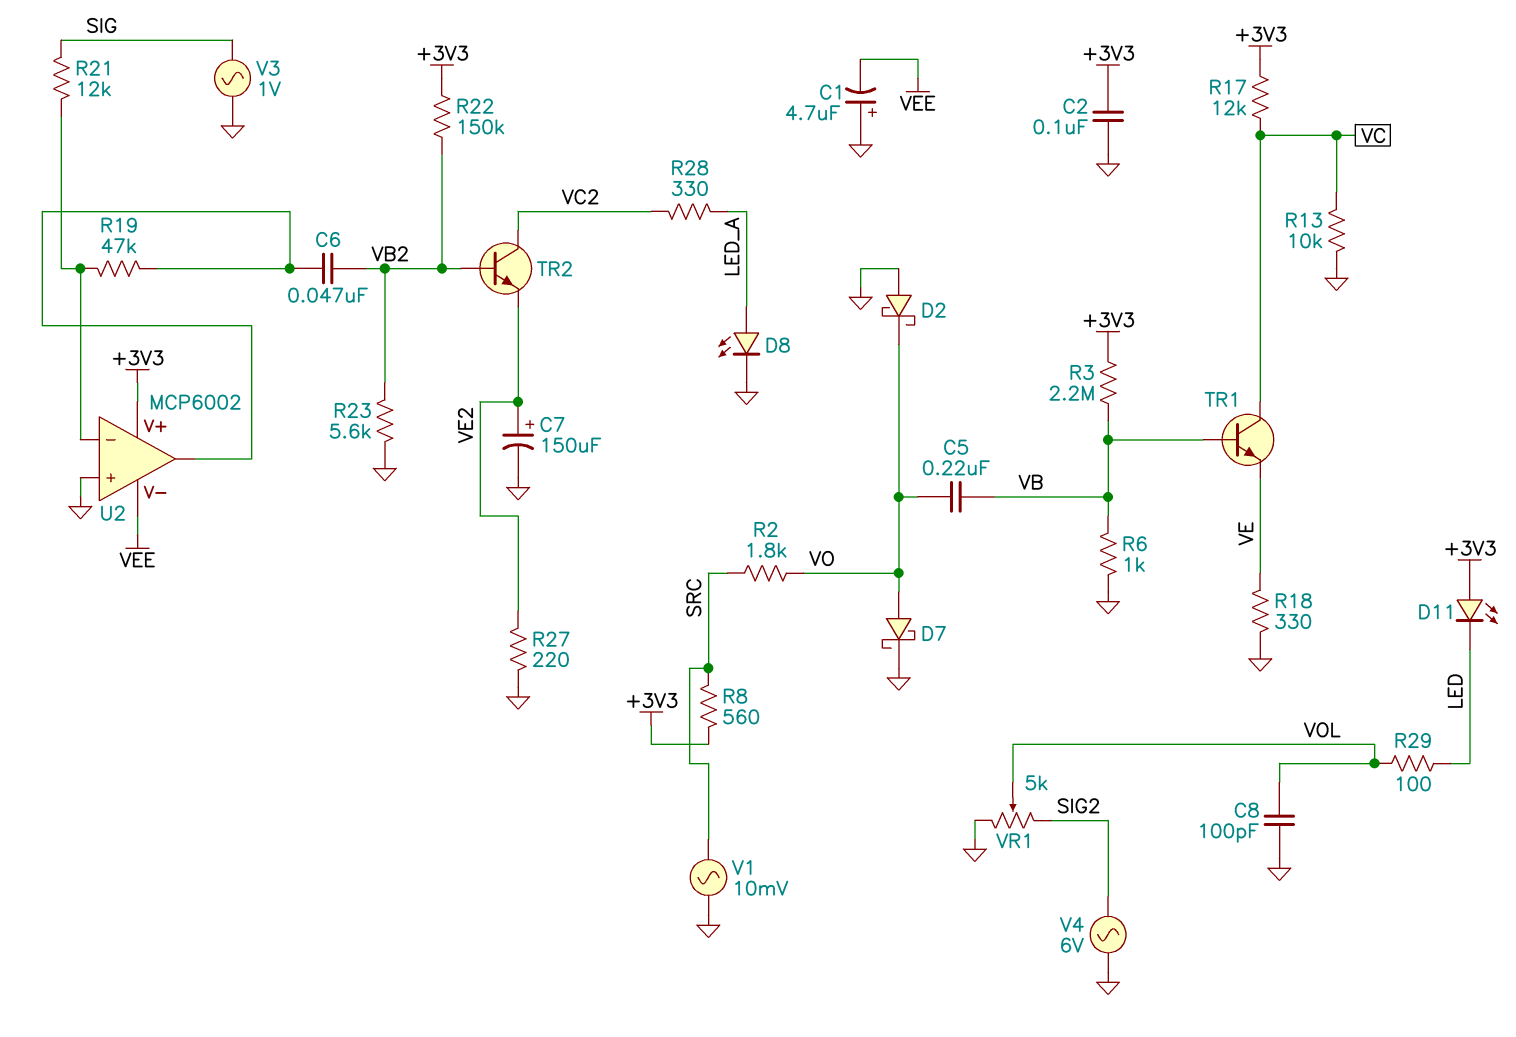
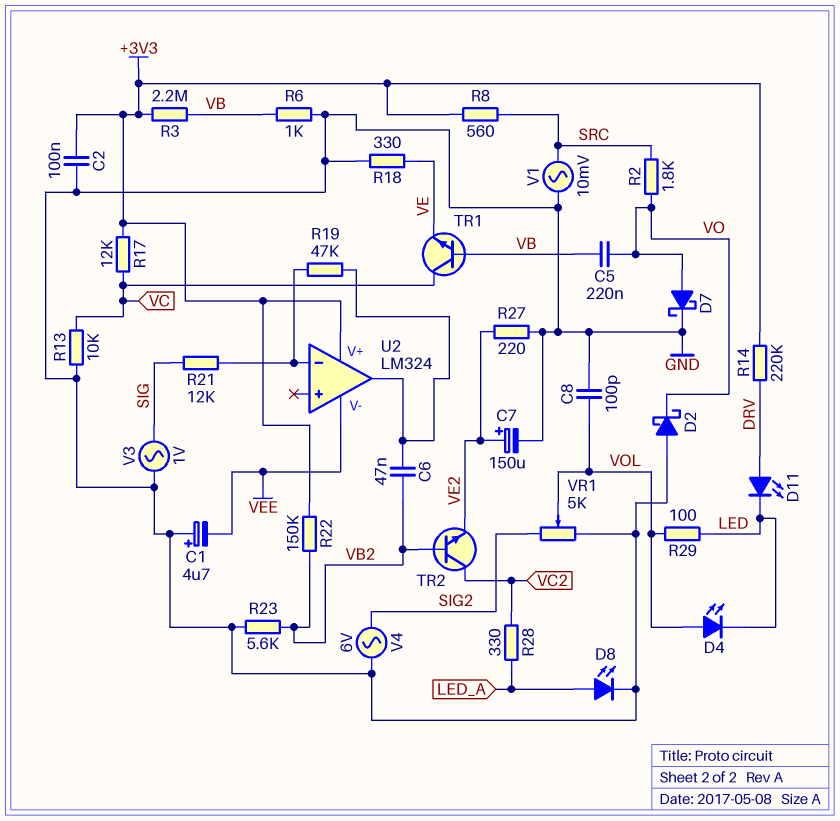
D4: none -> LED (A VOL, K LED)
D11: LED (A +3V3, K LED) -> LED (A DRV, K LED)
R14: none -> 220k (+3V3, DRV)
U2: MCP6002 -> LM324
U2 pin in+: GND -> none

